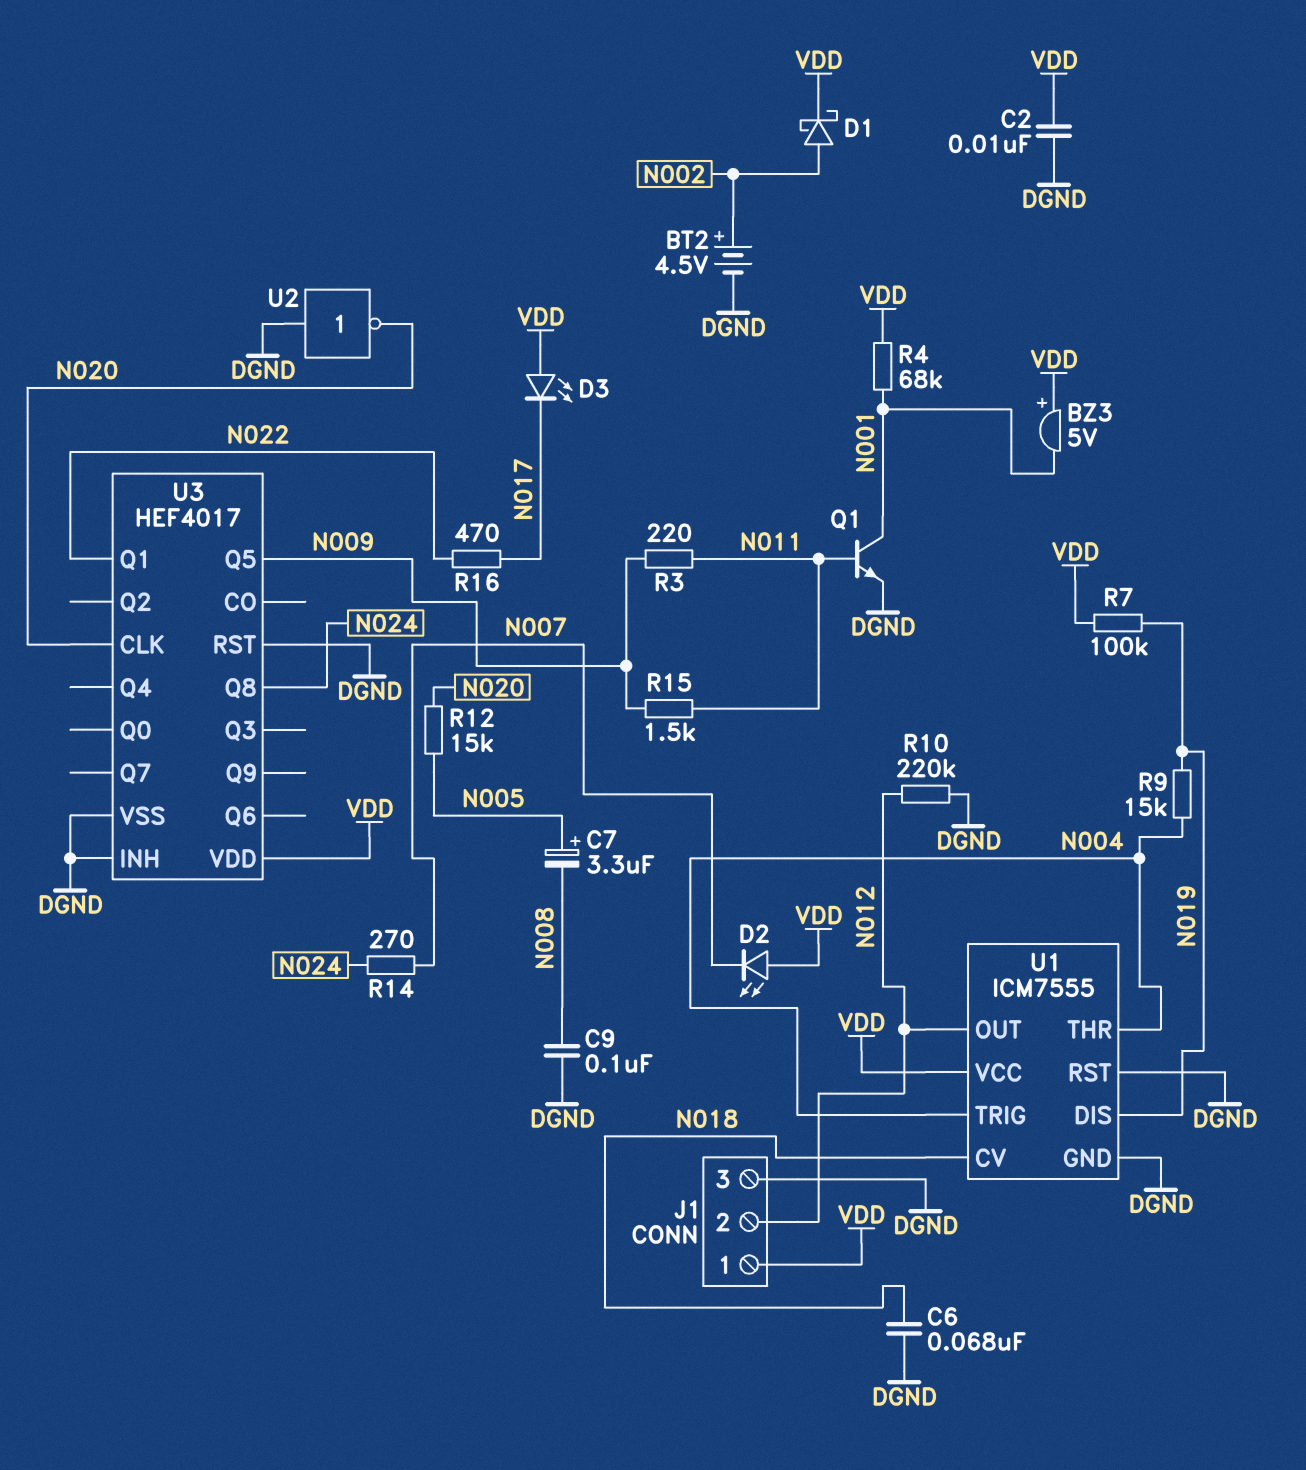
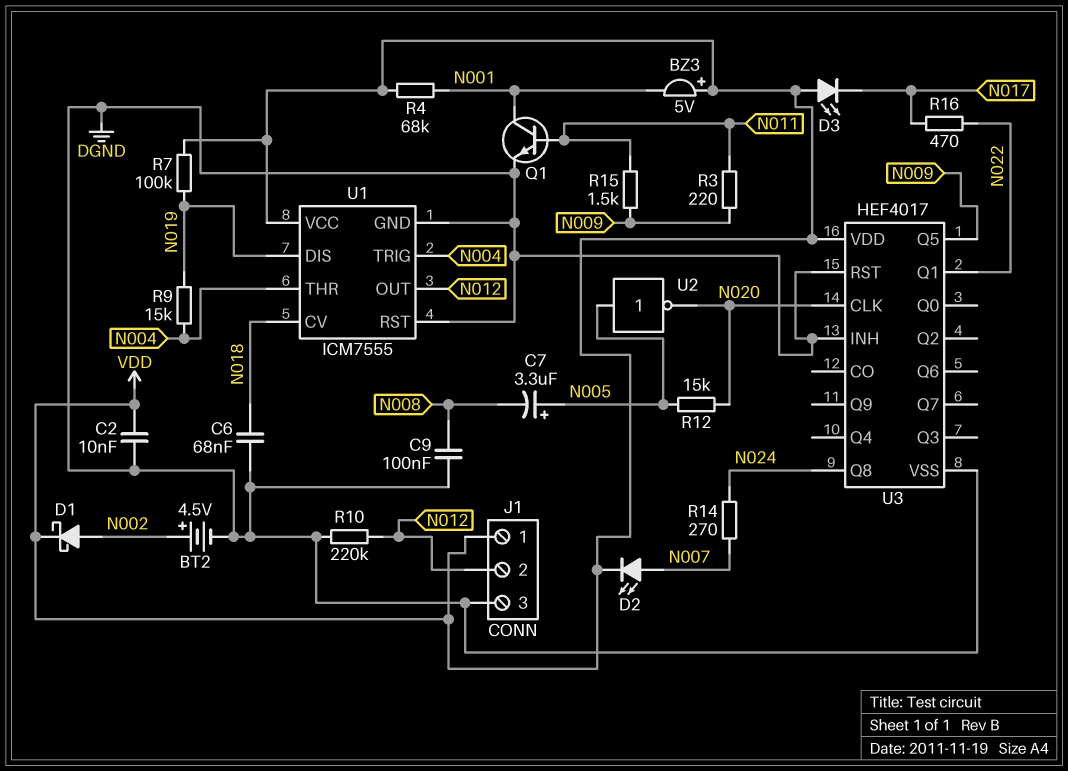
D2: LED (A VDD, K N007) -> LED (A N007, K VDD)
U2: NOT (in DGND, out N020) -> NOT (in N005, out N020)

